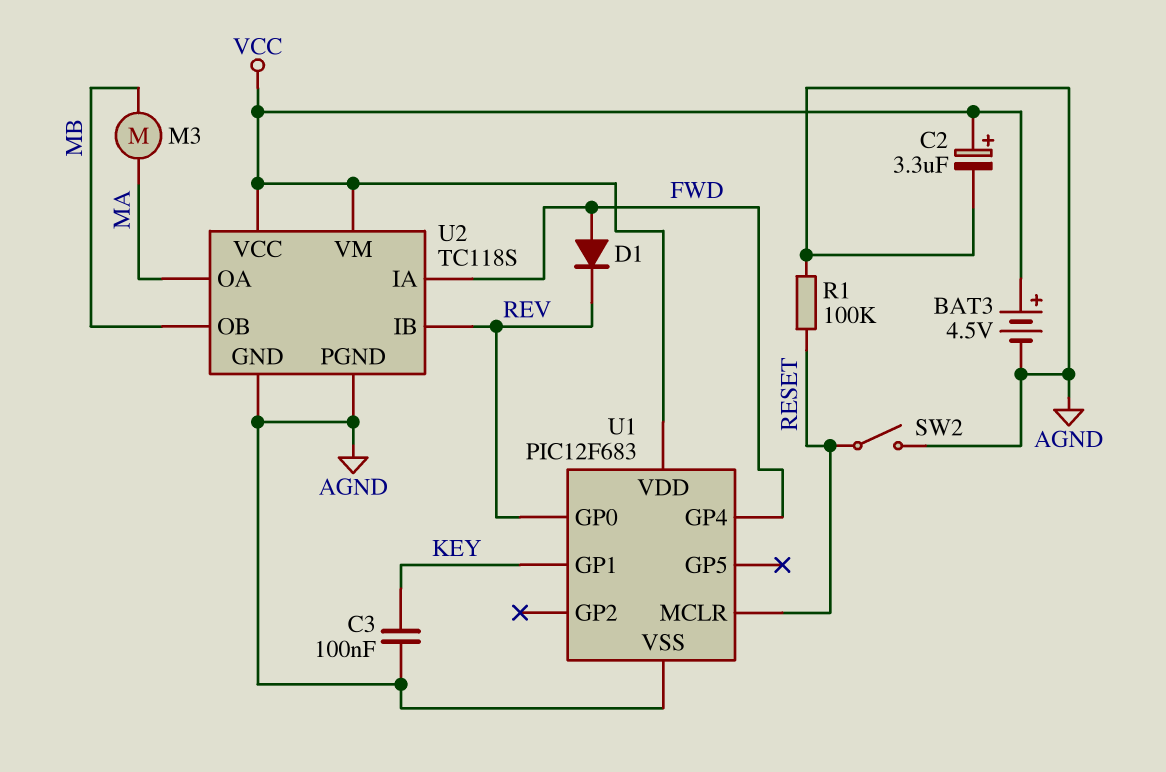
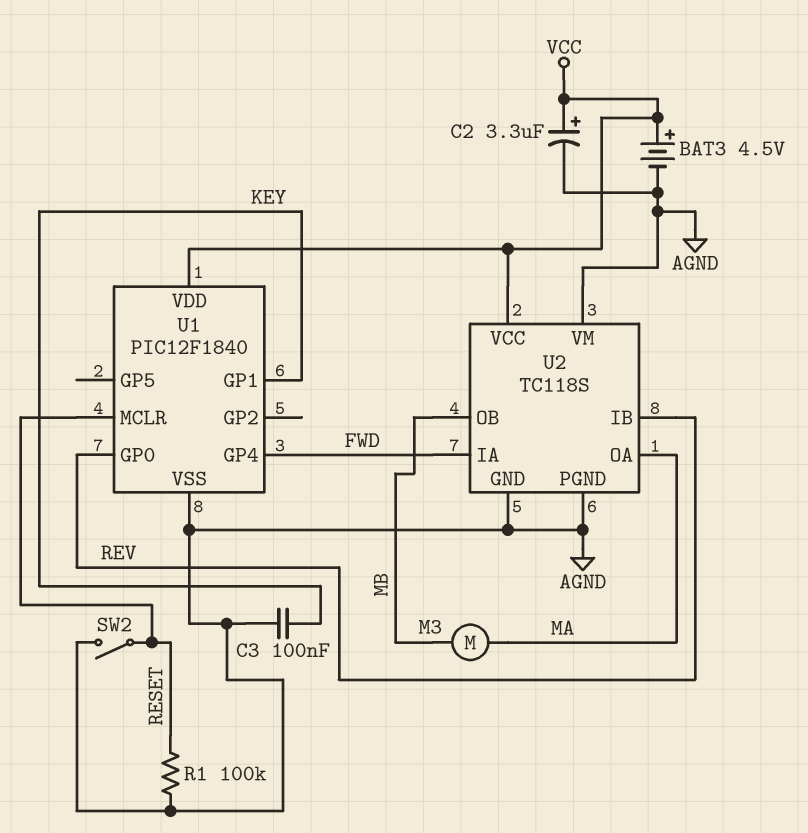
D1: diode (A FWD, K REV) -> none
U1: PIC12F683 -> PIC12F1840
U2 pin VM: VCC -> AGND

